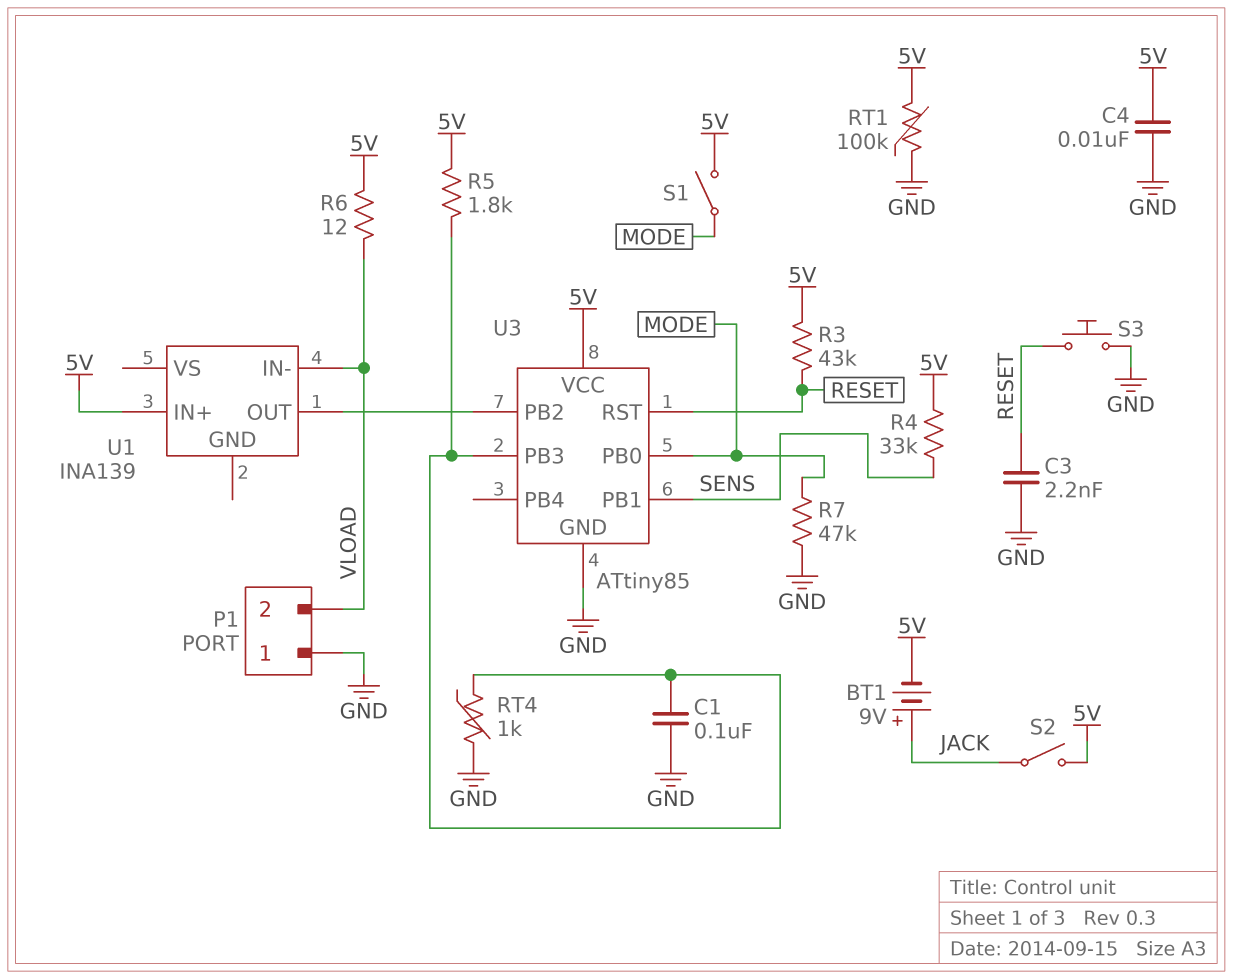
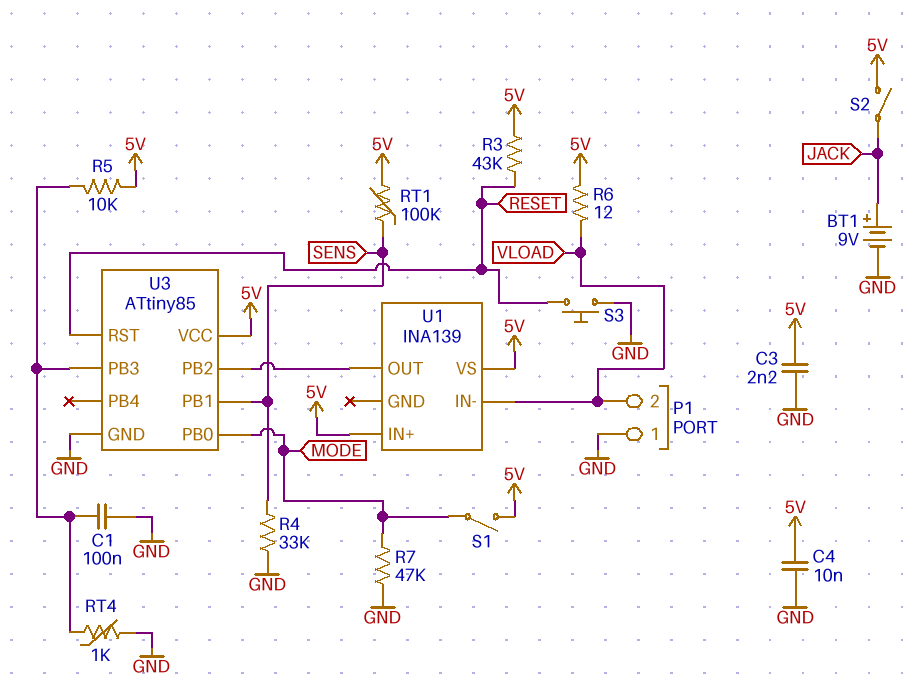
BT1: 9V (plus JACK, minus 5V) -> 9V (plus JACK, minus GND)
C3: 2.2nF (GND, RESET) -> 2.2nF (5V, GND)
R4: 33k (5V, SENS) -> 33k (GND, SENS)
R5: 1.8k (5V, U3/PB3) -> 10k (5V, U3/PB3)
RT1: 100k (5V, GND) -> 100k (5V, SENS)
U1 pin VS: none -> 5V

